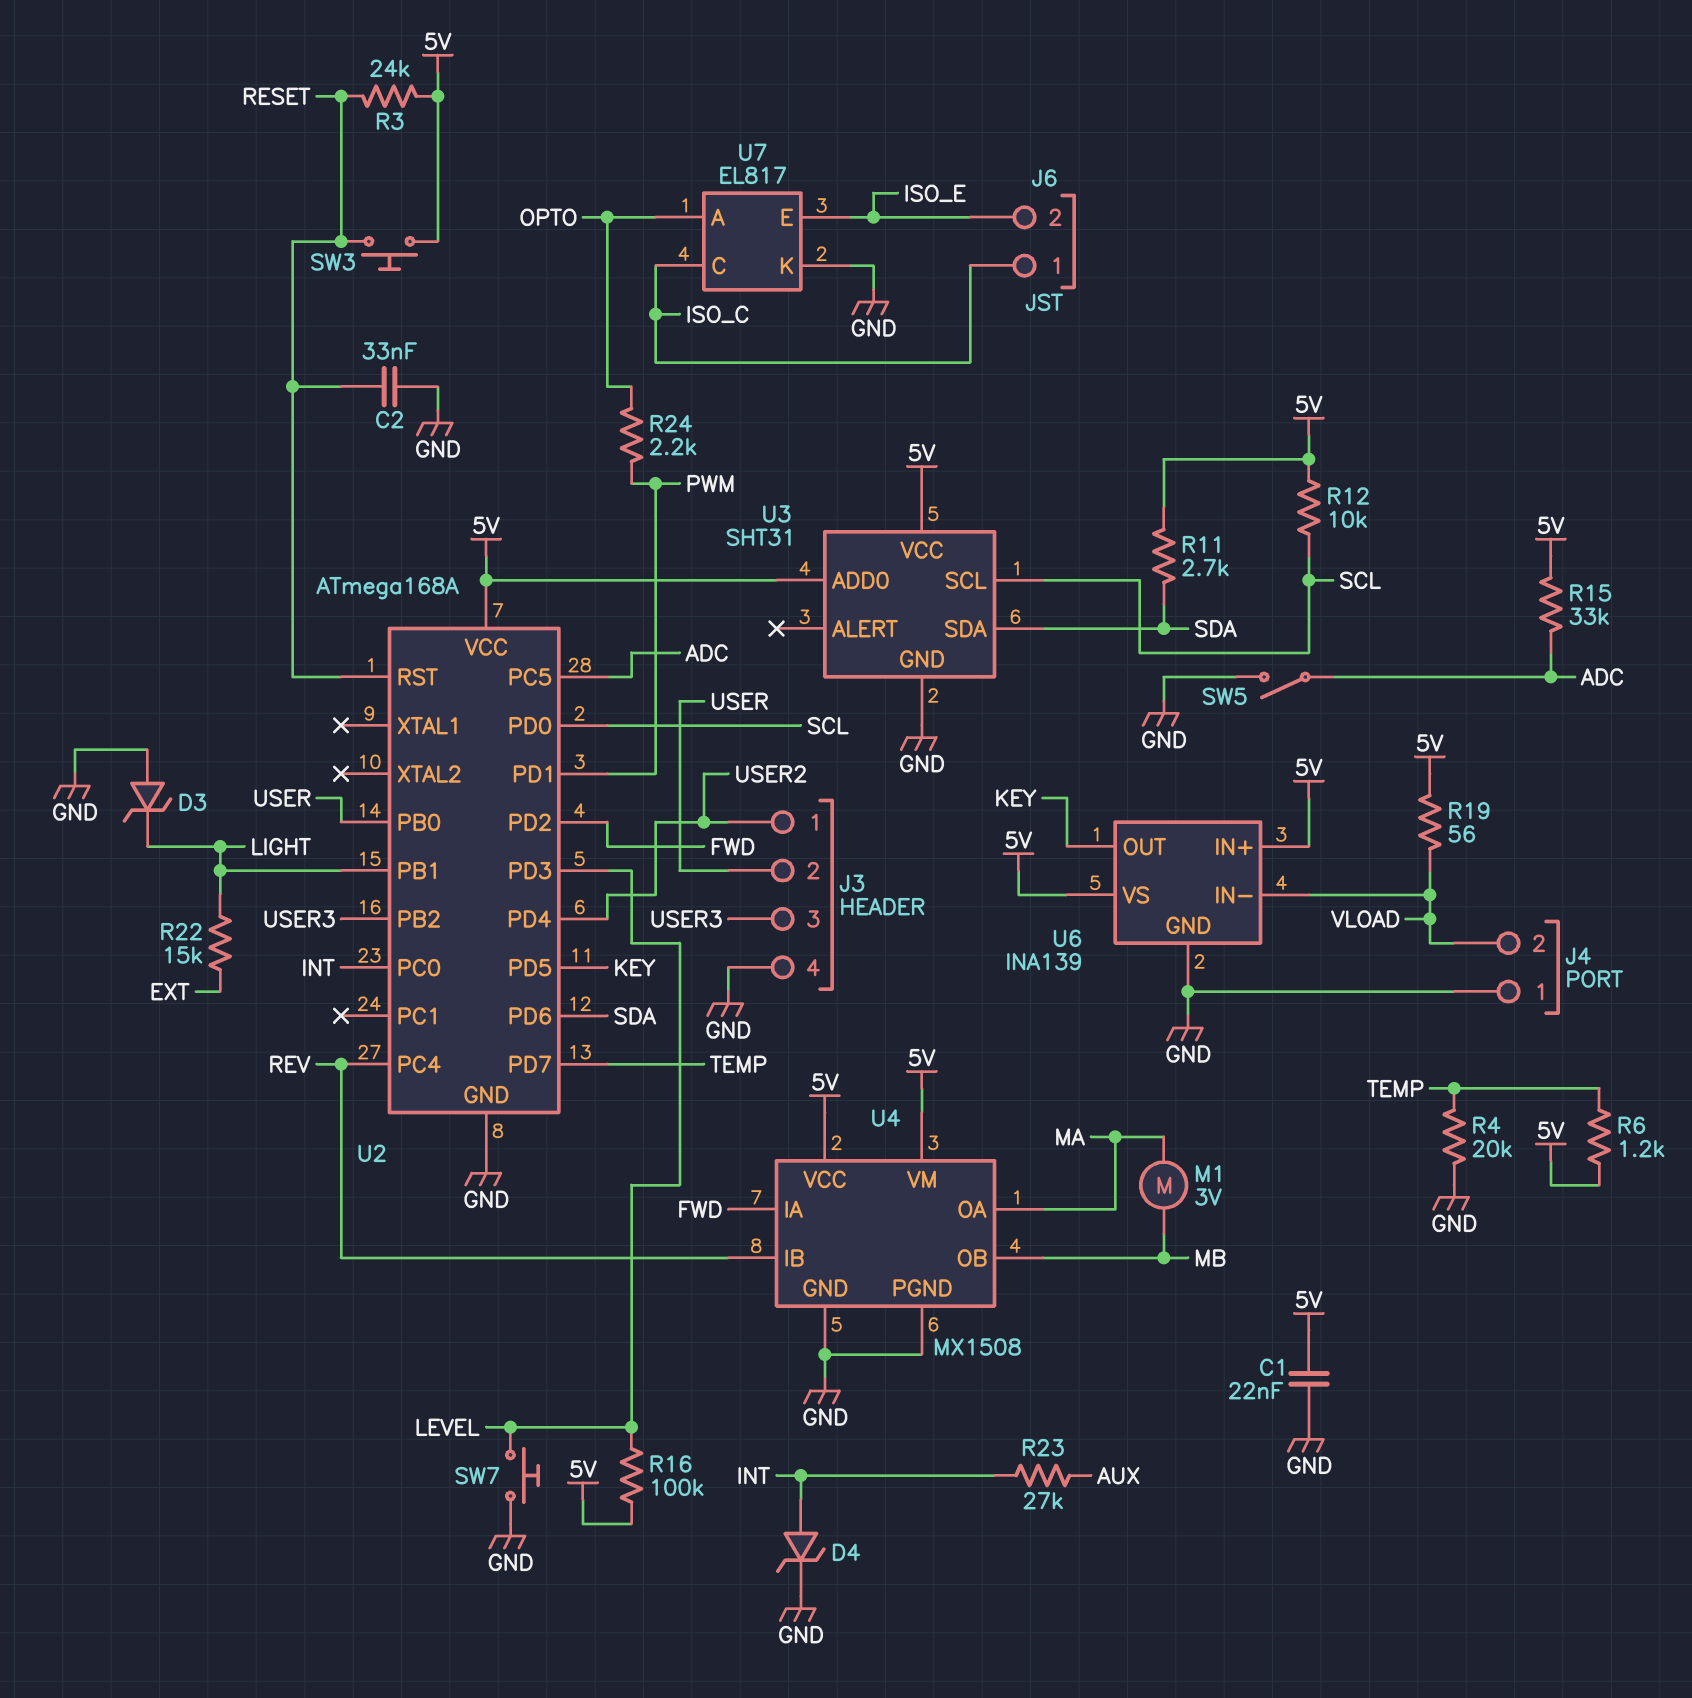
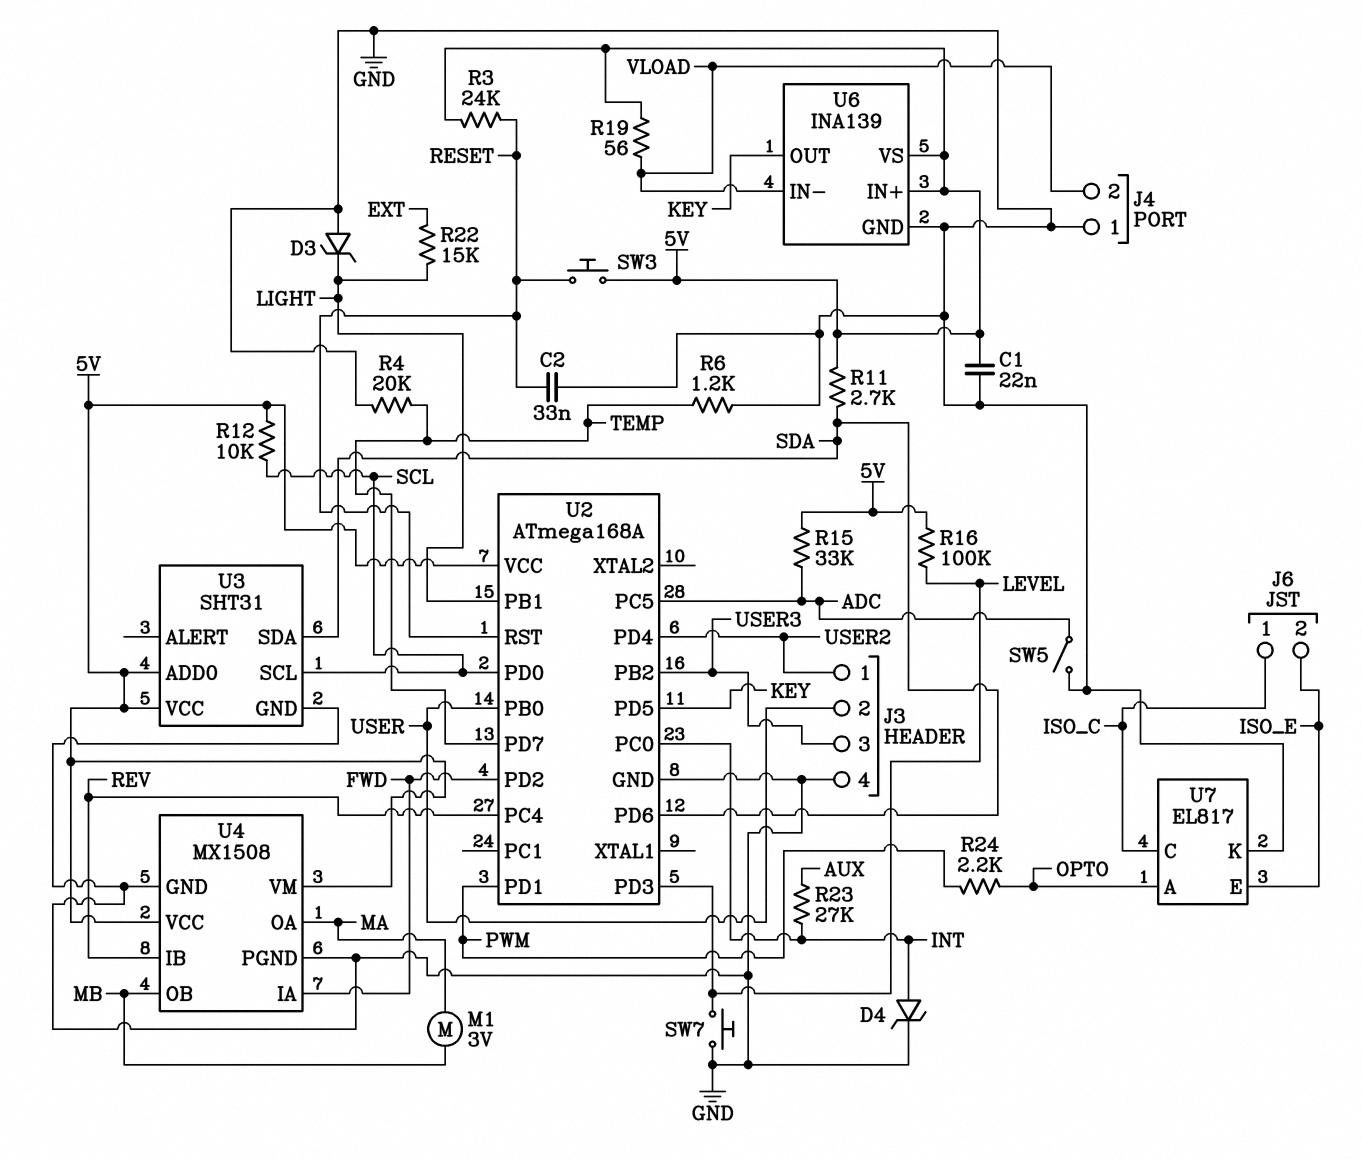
R6: 1.2k (5V, TEMP) -> 1.2k (GND, TEMP)

